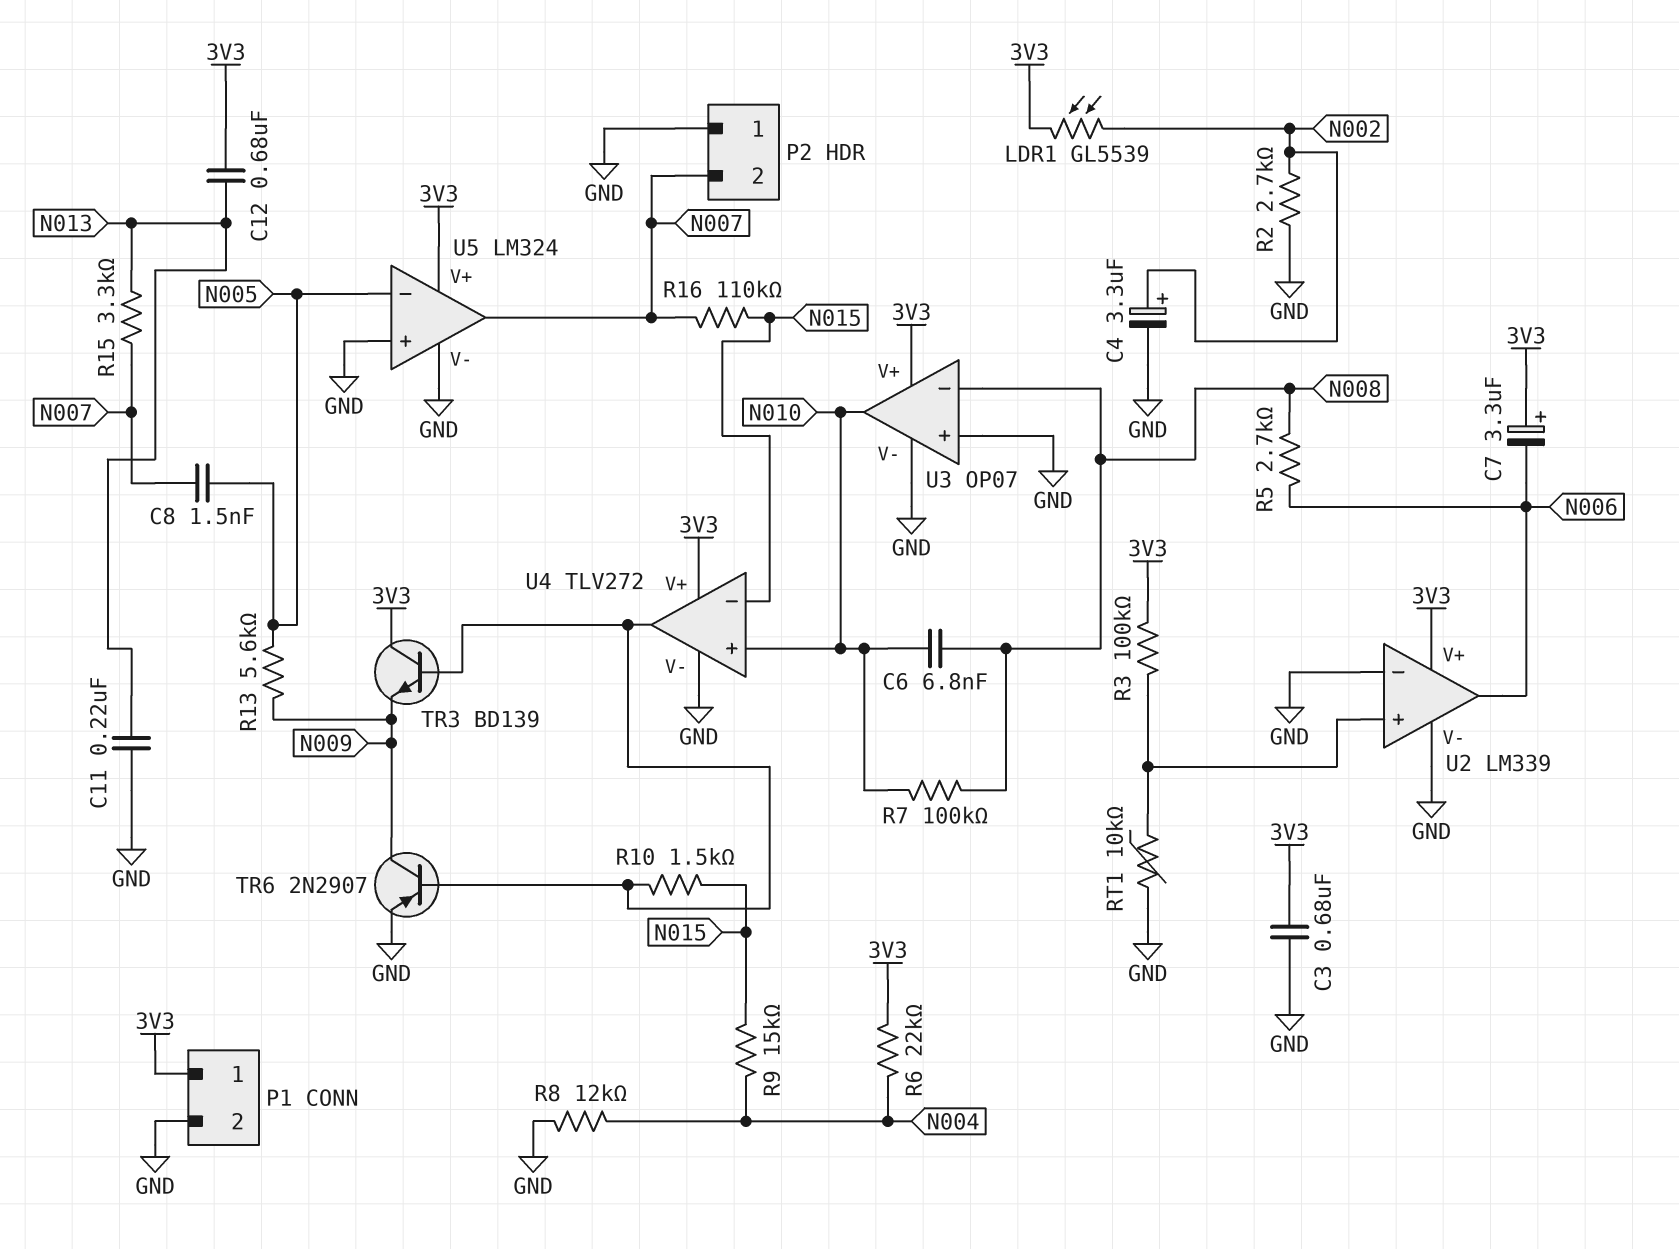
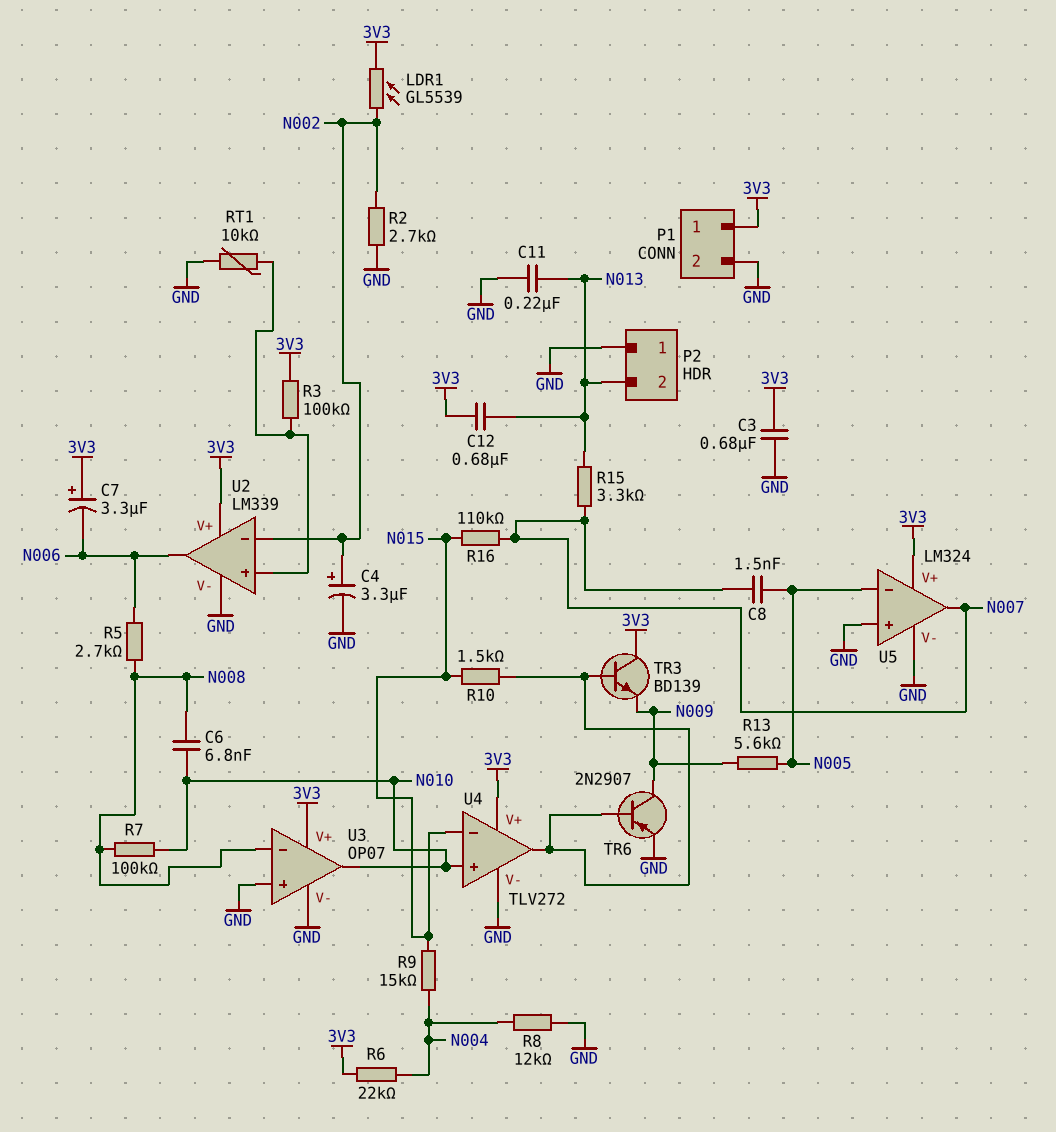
P2 pin 2: N007 -> N013
U2 pin in-: GND -> N002

